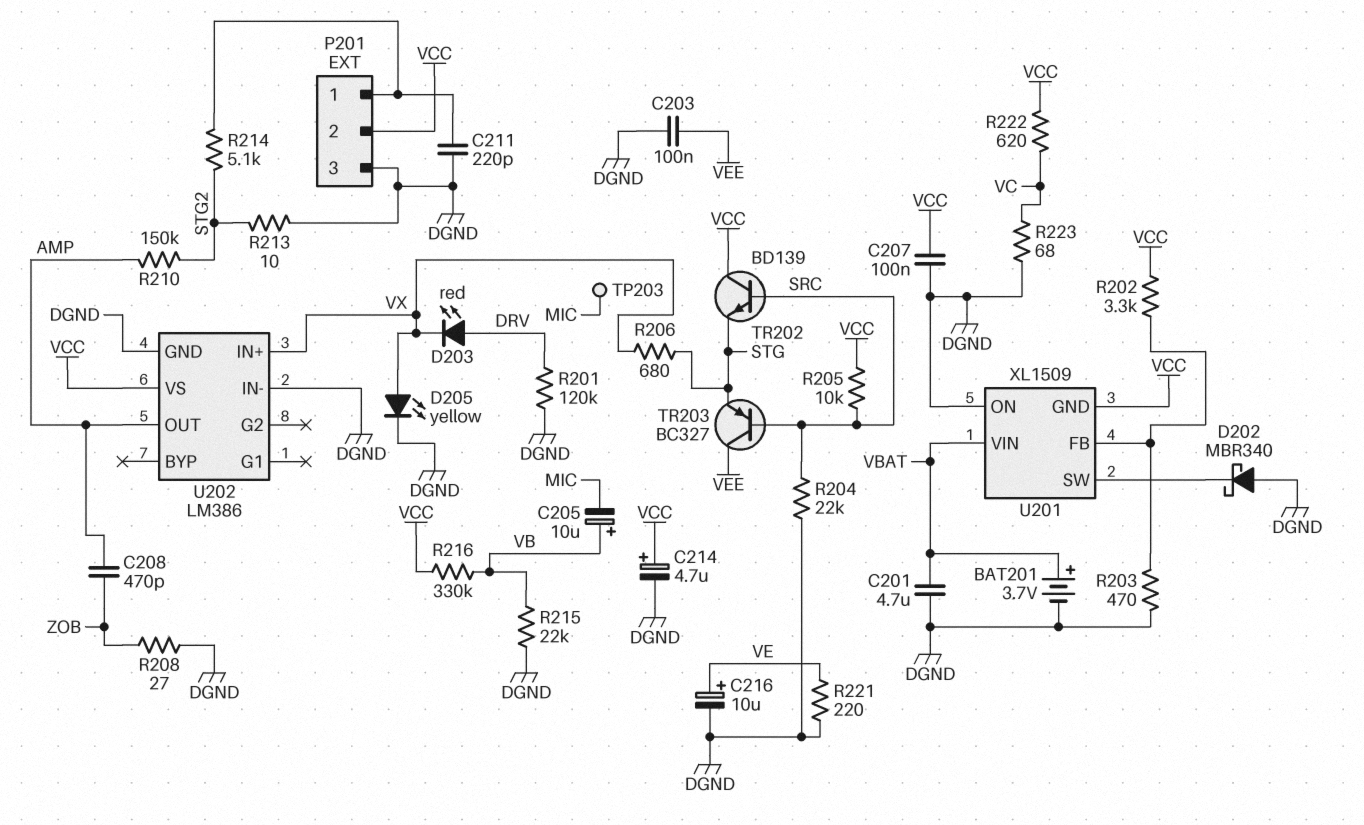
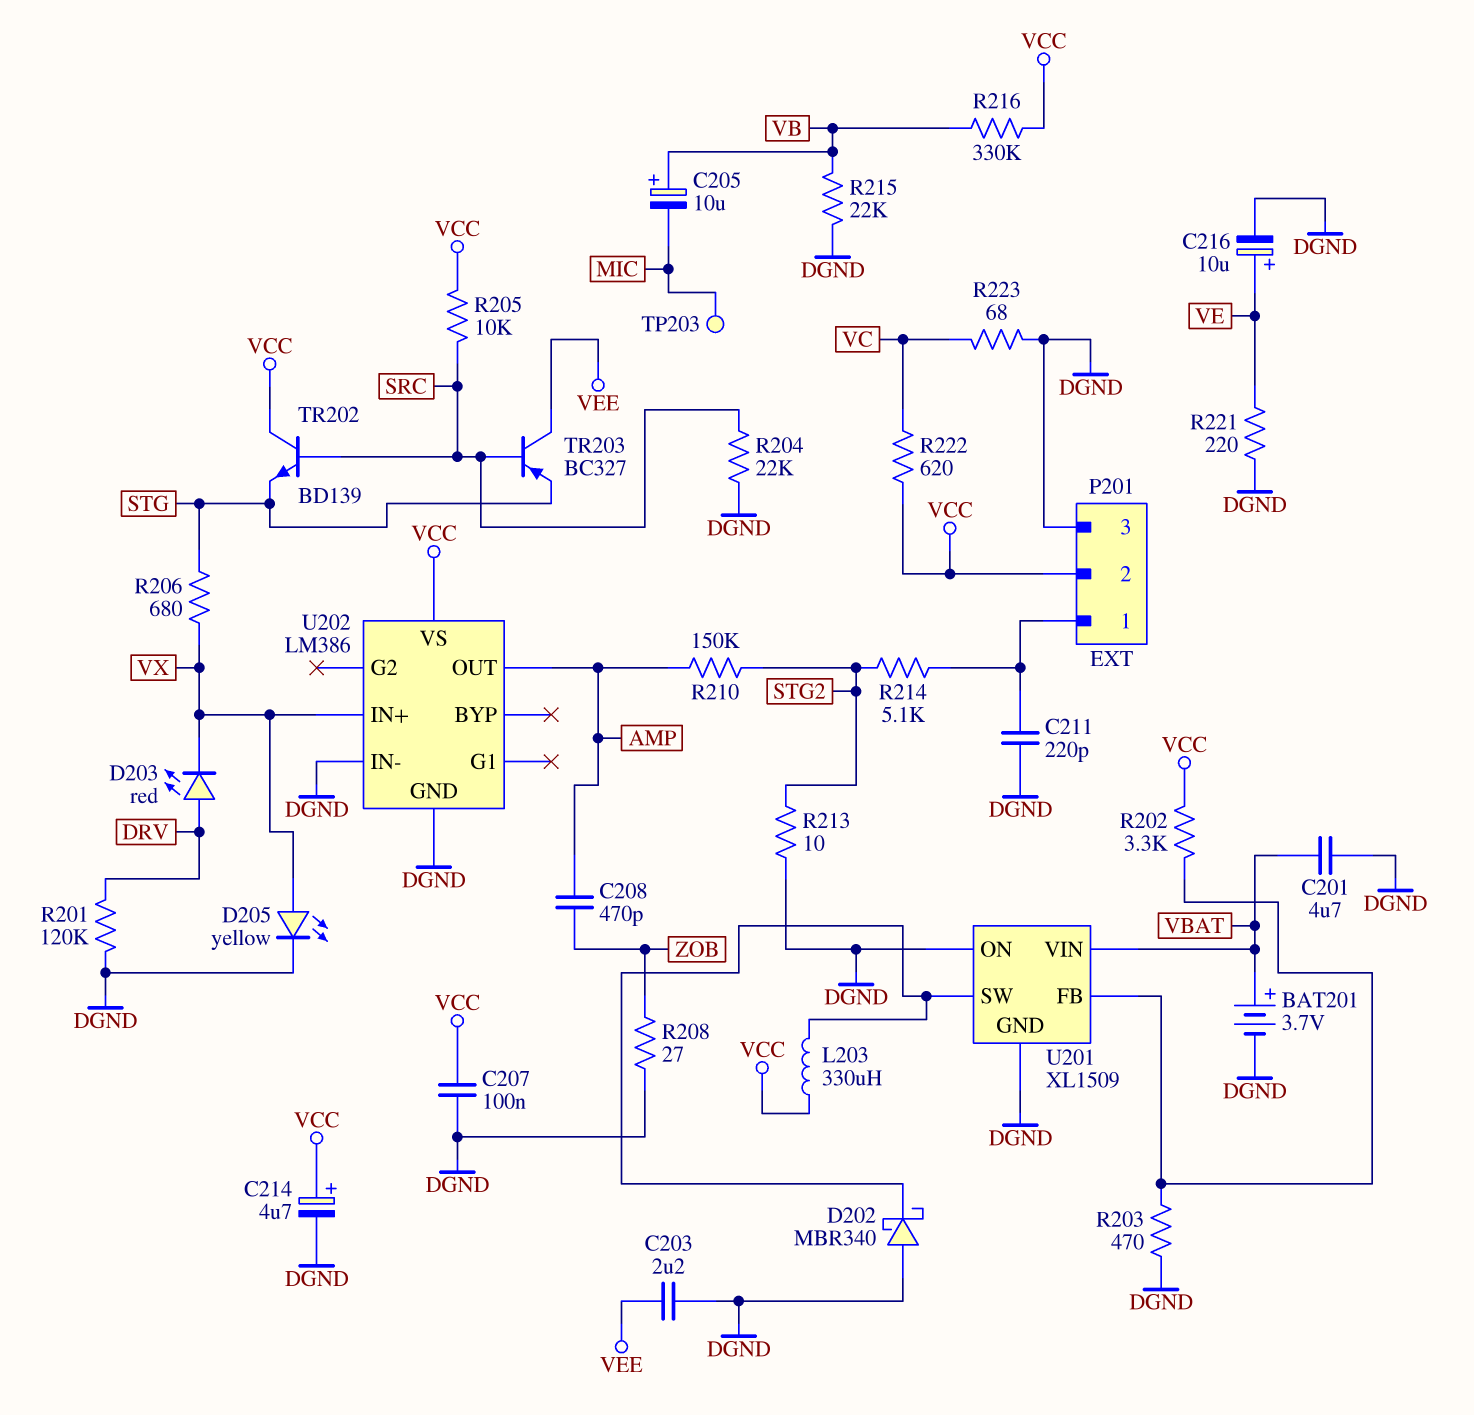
C203: 100nF (DGND, VEE) -> 2.2uF (DGND, VEE)
L203: none -> 330uH (U201/SW, VCC)
U201 pin GND: VCC -> DGND

